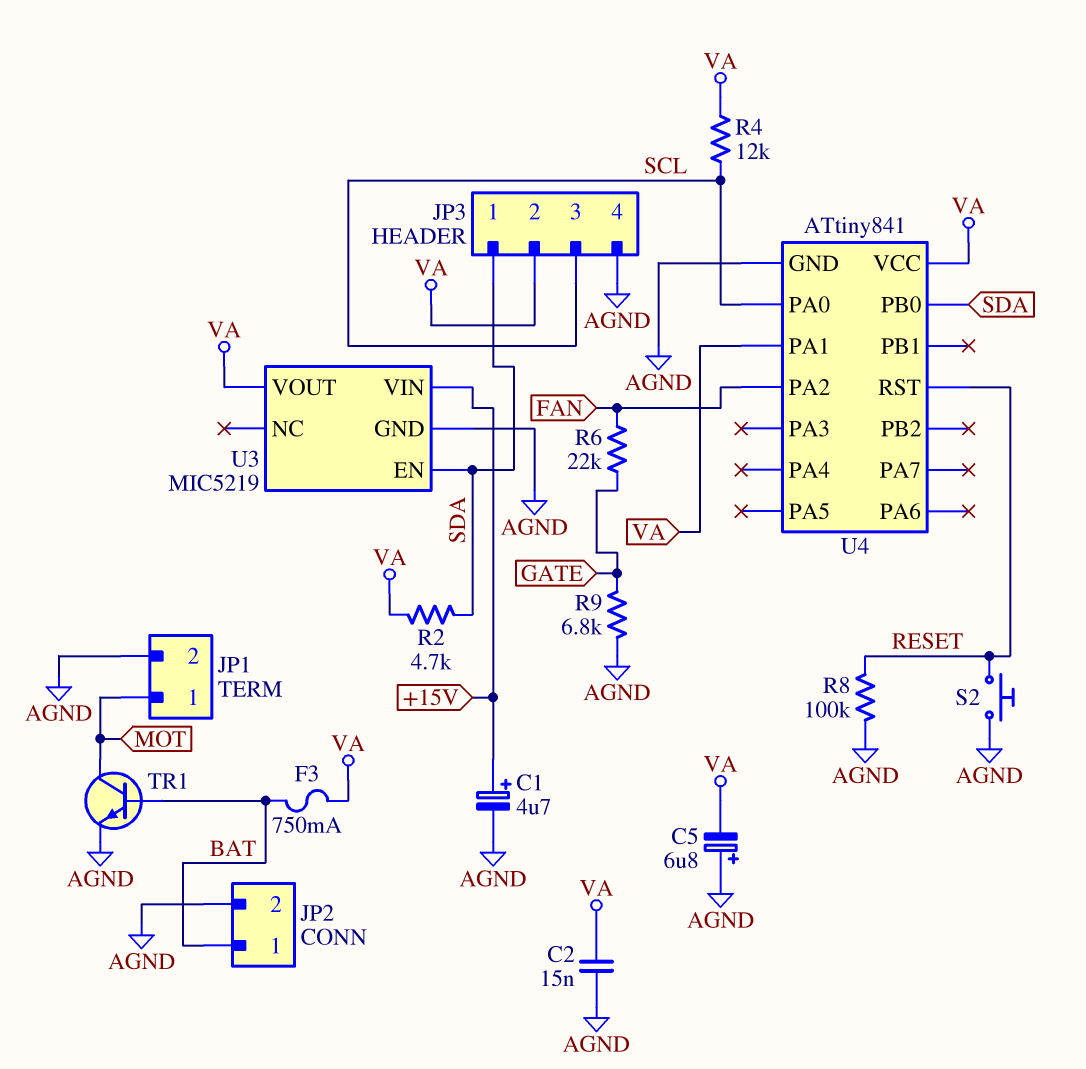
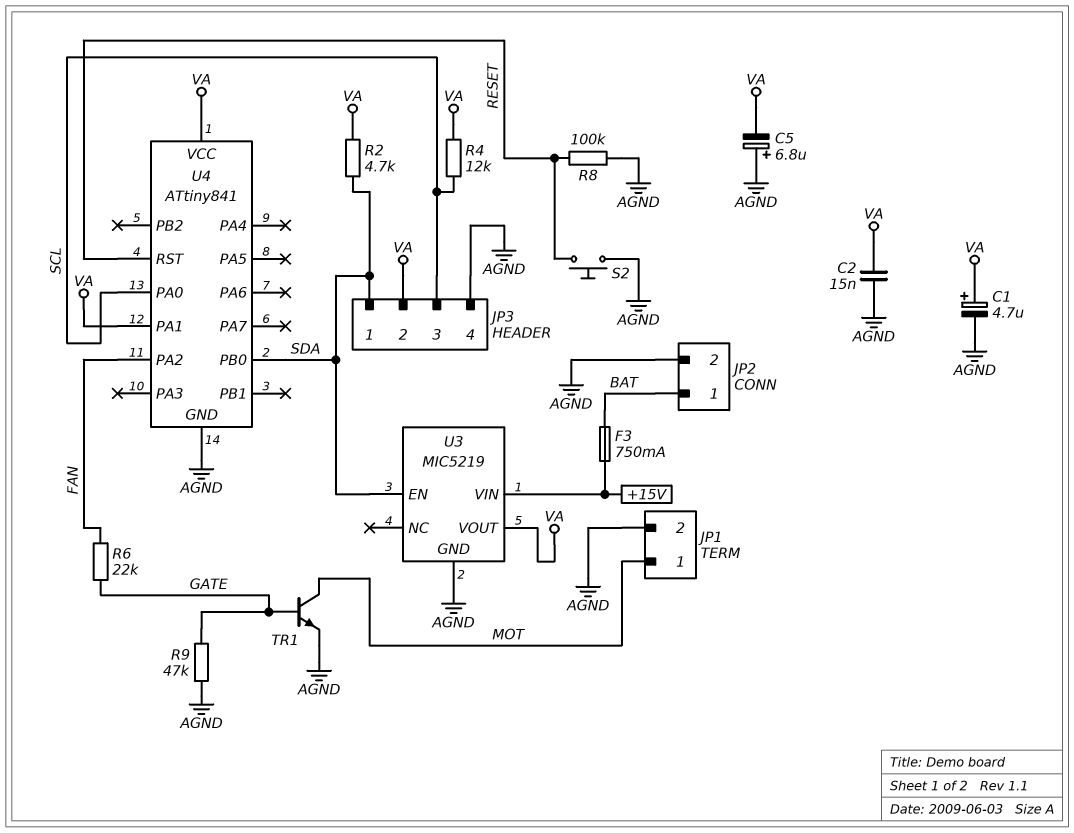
C1: 4.7uF (plus +15V, minus AGND) -> 4.7uF (plus VA, minus AGND)
F3: 750mA (BAT, VA) -> 750mA (+15V, BAT)
R9: 6.8k (AGND, GATE) -> 47k (AGND, GATE)
TR1: NPN (B BAT, C MOT, E AGND) -> NPN (B GATE, C MOT, E AGND)

